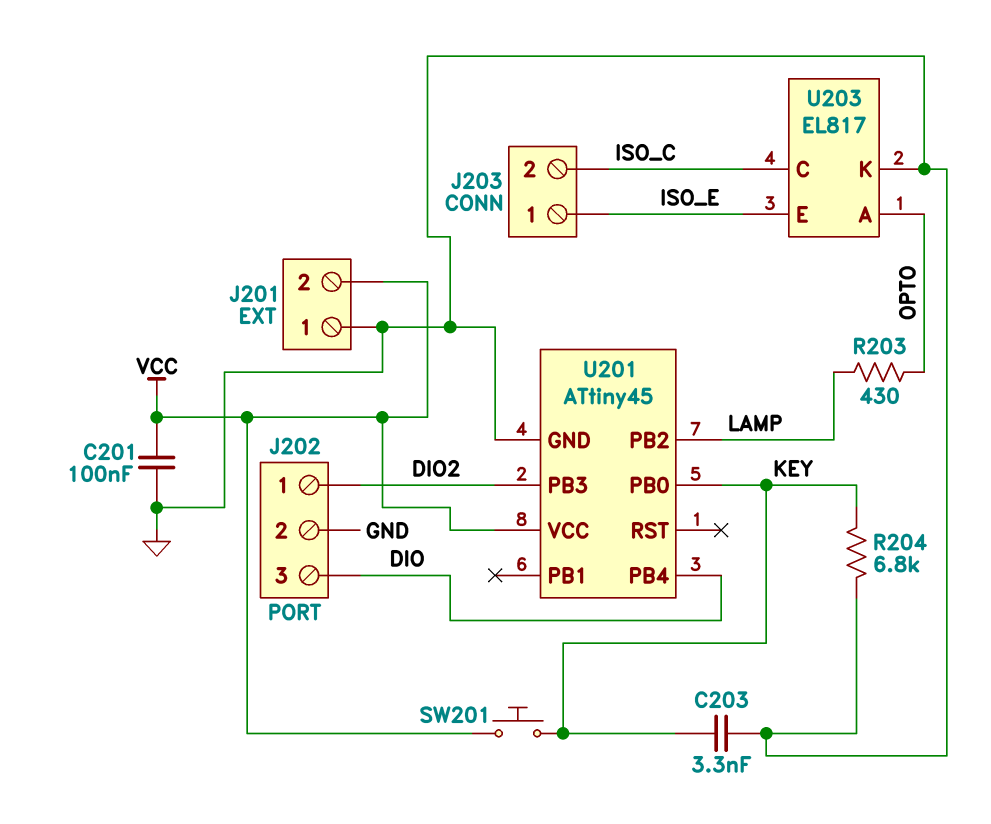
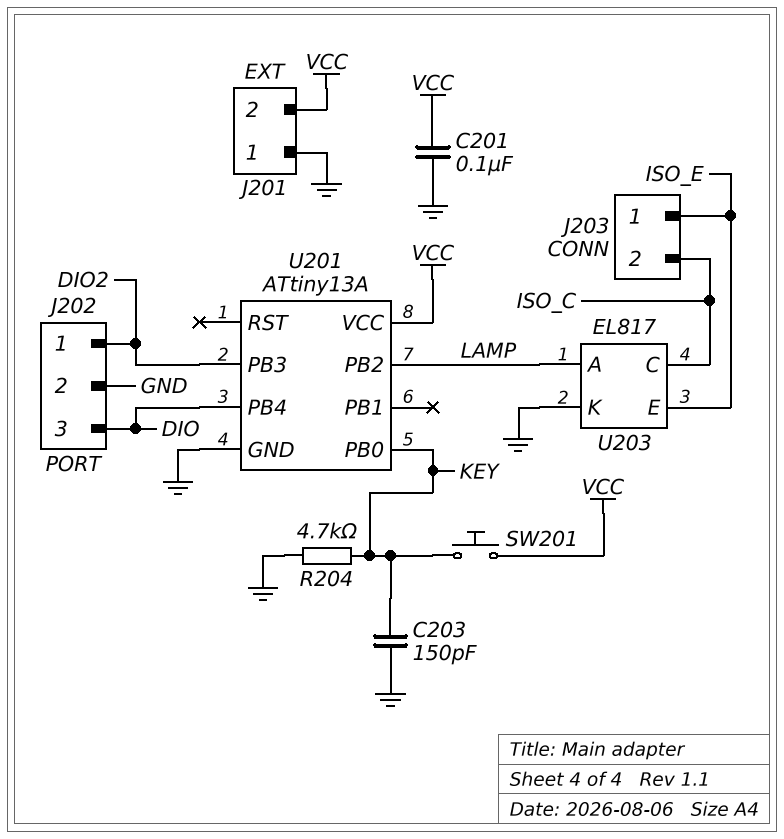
C203: 3.3nF (GND, KEY) -> 150pF (GND, KEY)
R203: 430 (LAMP, OPTO) -> none
R204: 6.8k (GND, KEY) -> 4.7k (GND, KEY)
U201: ATtiny45 -> ATtiny13A
U203 pin A: OPTO -> LAMP

